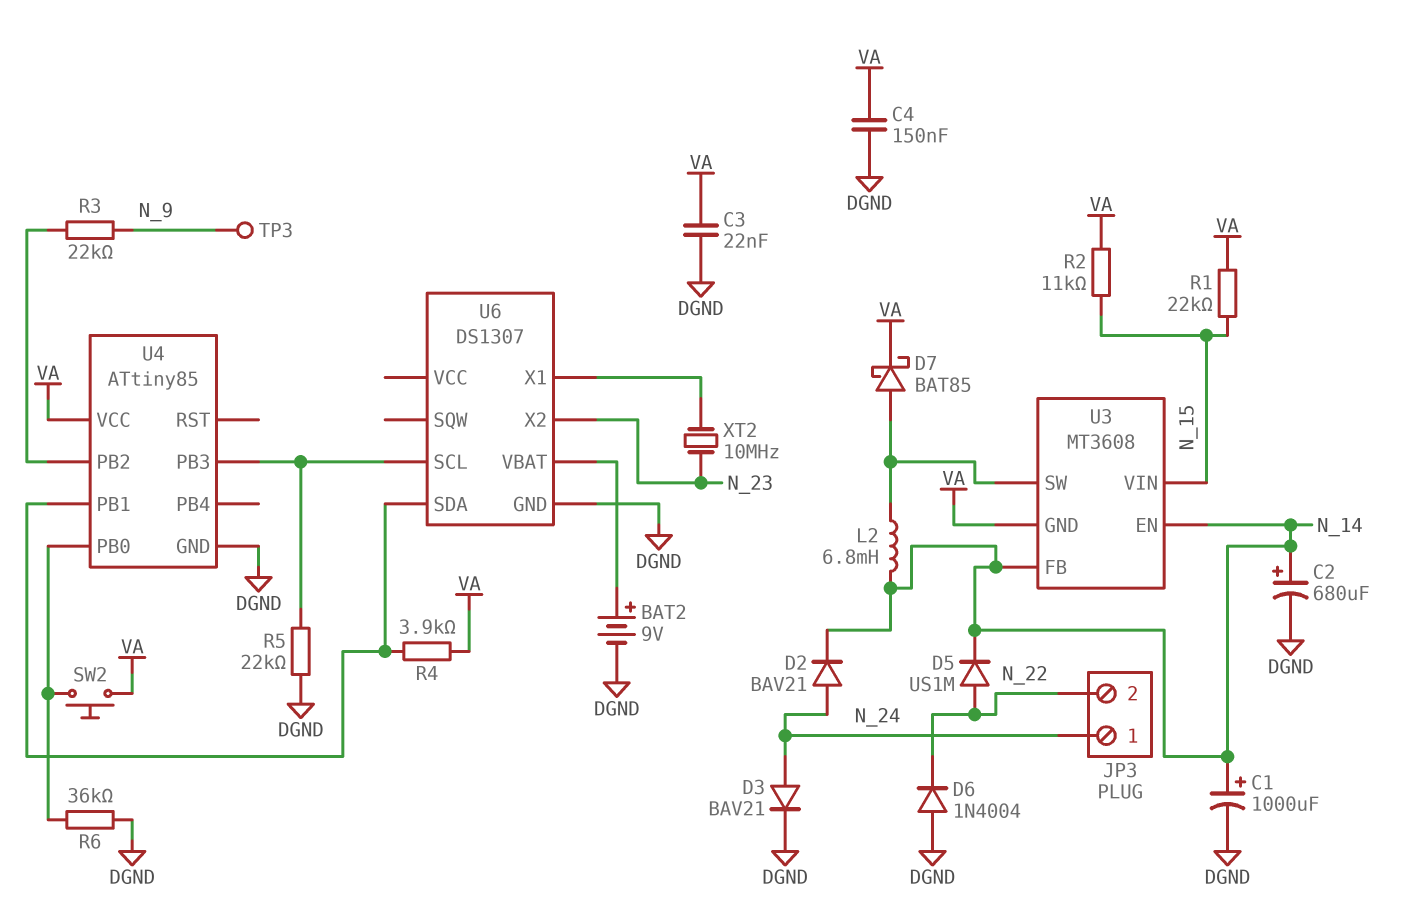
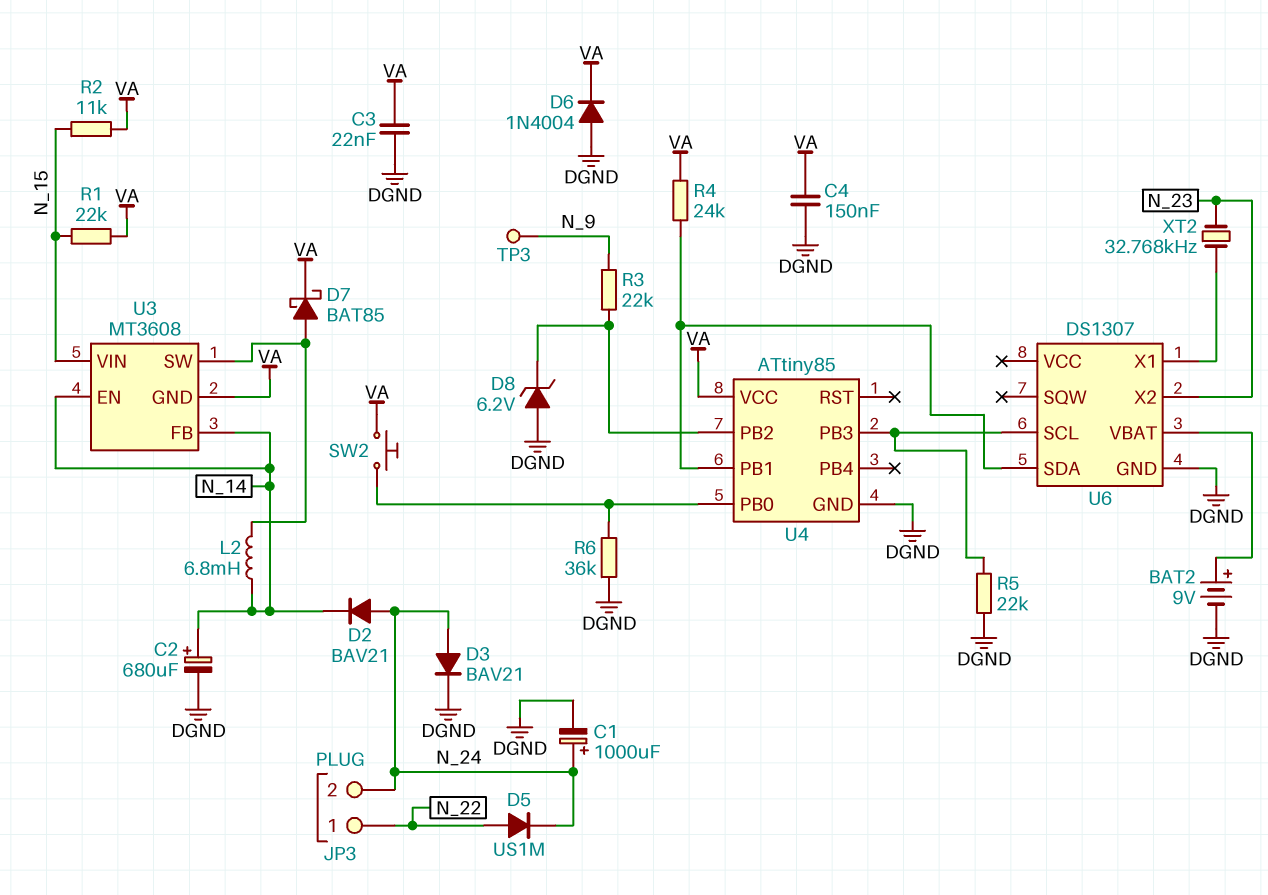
C1: 1000uF (plus N_14, minus DGND) -> 1000uF (plus N_24, minus DGND)
D5: diode US1M (A N_22, K N_14) -> diode US1M (A N_22, K N_24)
D6: diode 1N4004 (A DGND, K N_22) -> diode 1N4004 (A DGND, K VA)
D8: none -> zener 6.2V (A DGND, K U4/PB2)
JP3 pin 1: N_24 -> N_22
JP3 pin 2: N_22 -> N_24
R4: 3.9k (U4/PB1, VA) -> 24k (U4/PB1, VA)
XT2: 10MHz (N_23, U6/X1) -> 32.768kHz (N_23, U6/X1)

